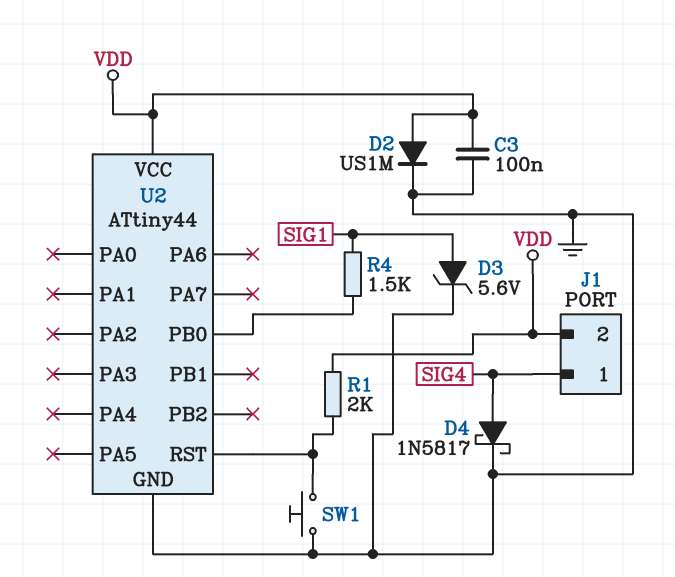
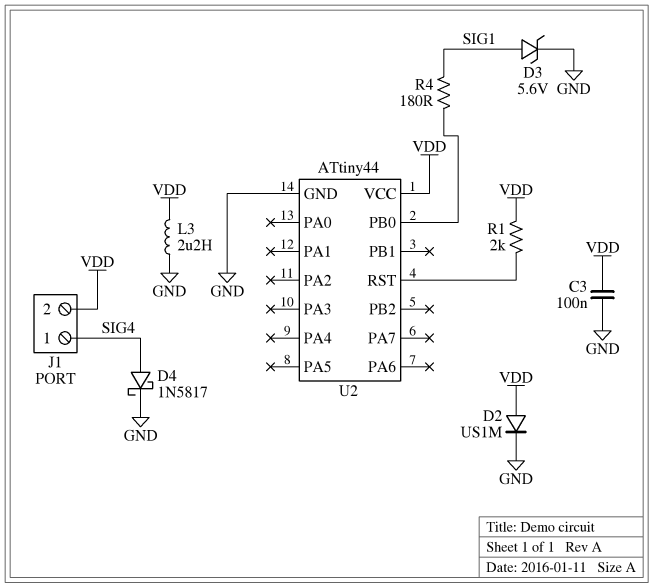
L3: none -> 2.2uH (GND, VDD)
R4: 1.5k (SIG1, U2/PB0) -> 180 (SIG1, U2/PB0)
SW1: button (GND, U2/RST) -> none

